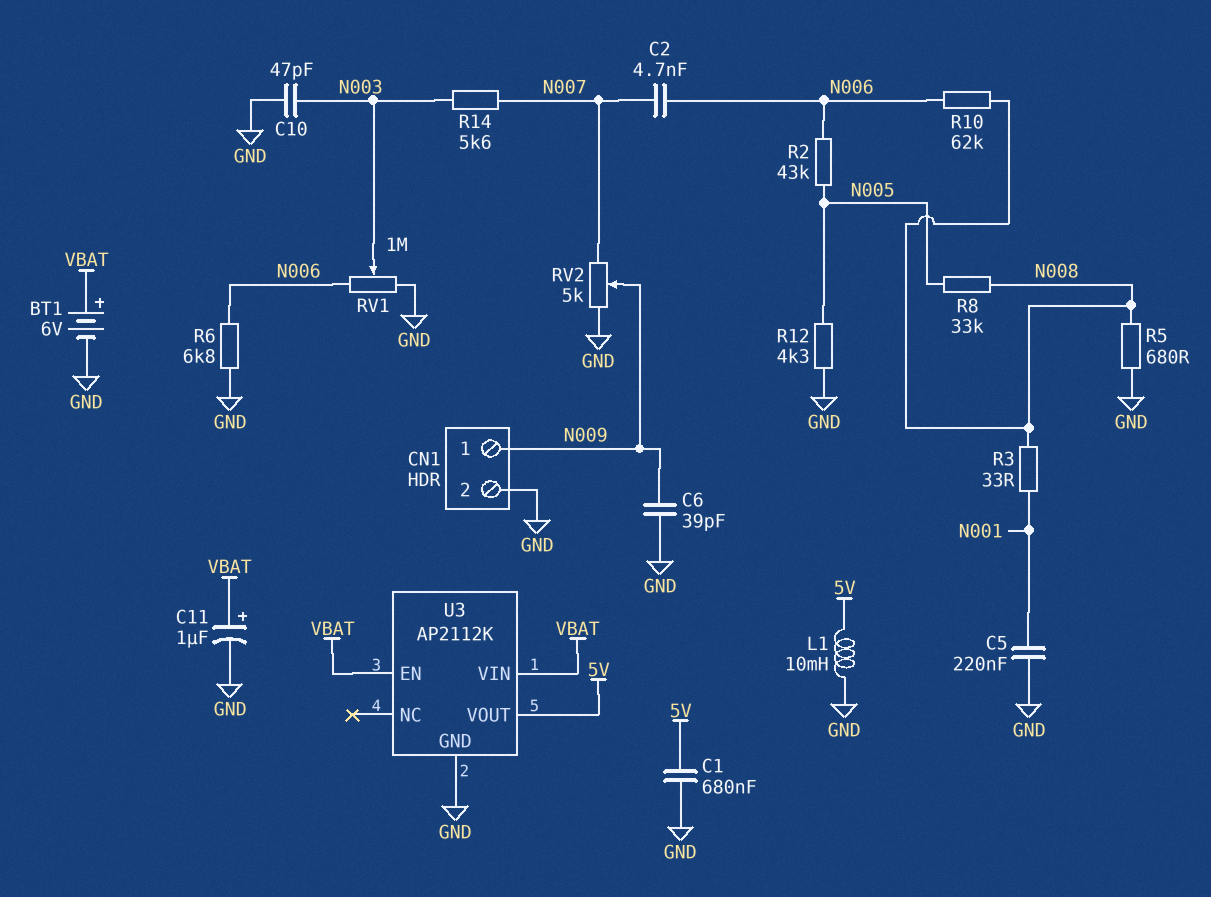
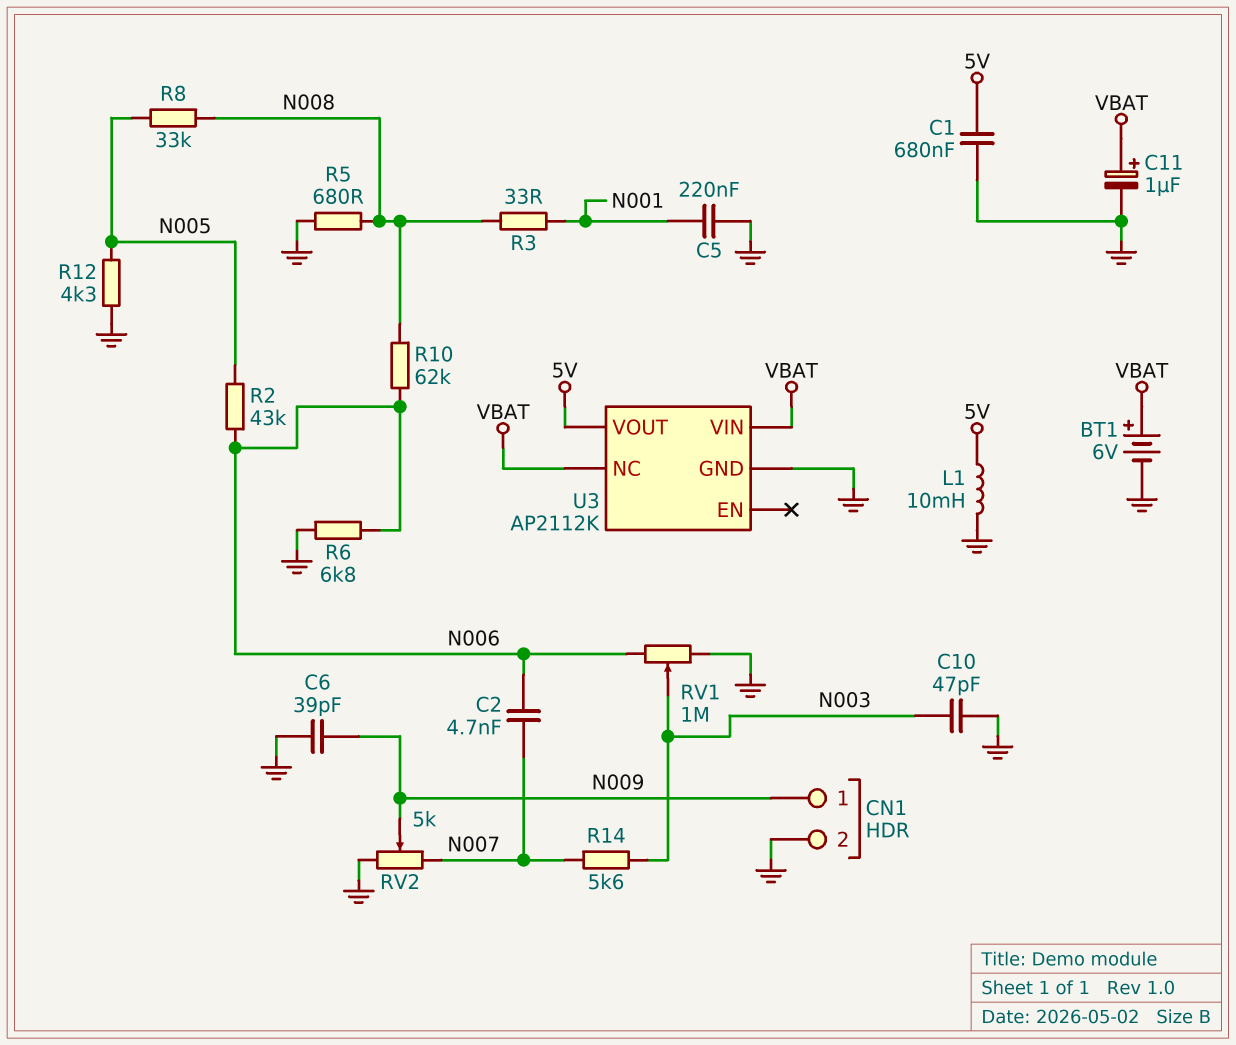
U3 pin EN: VBAT -> none
U3 pin NC: none -> VBAT

